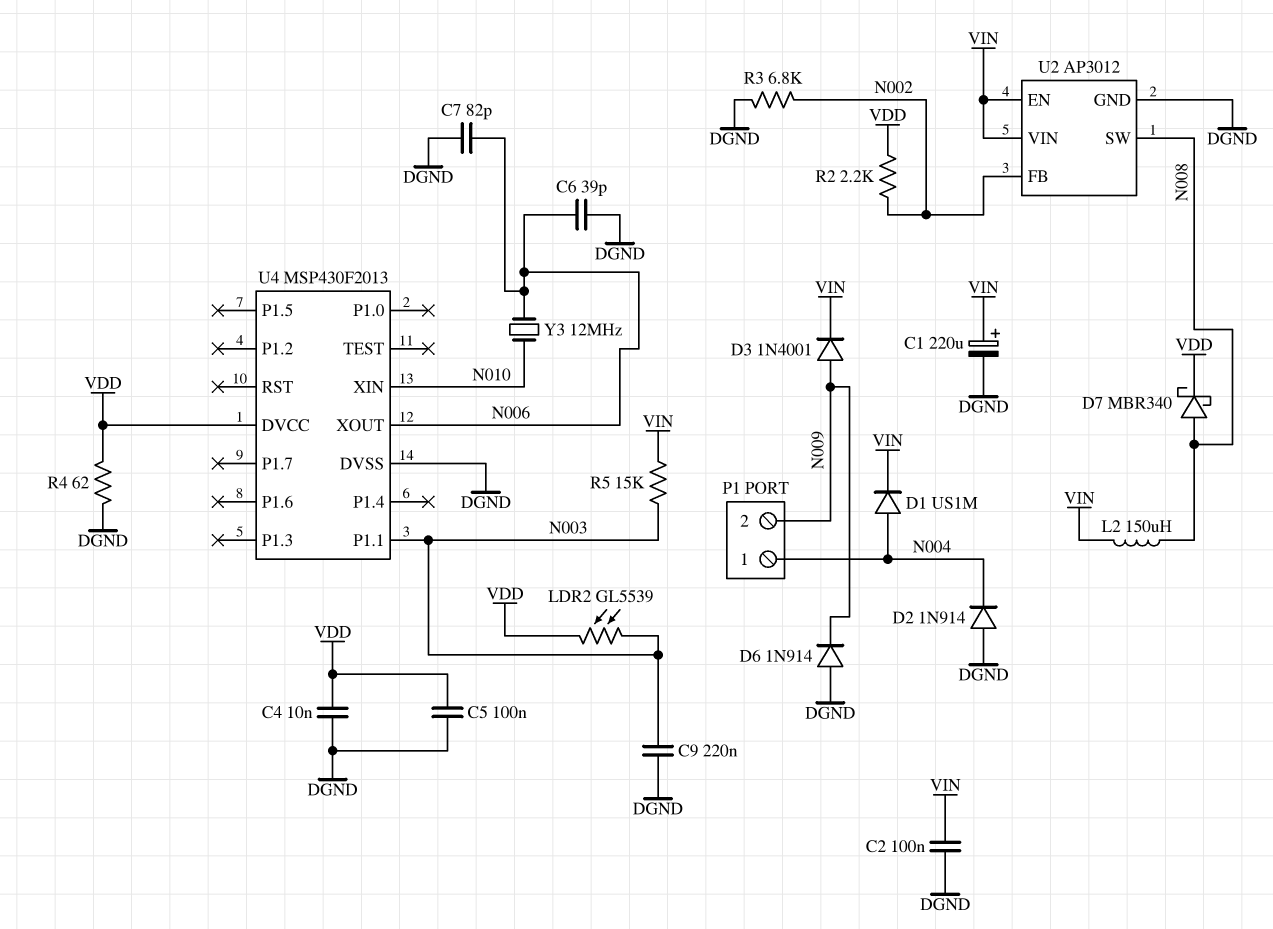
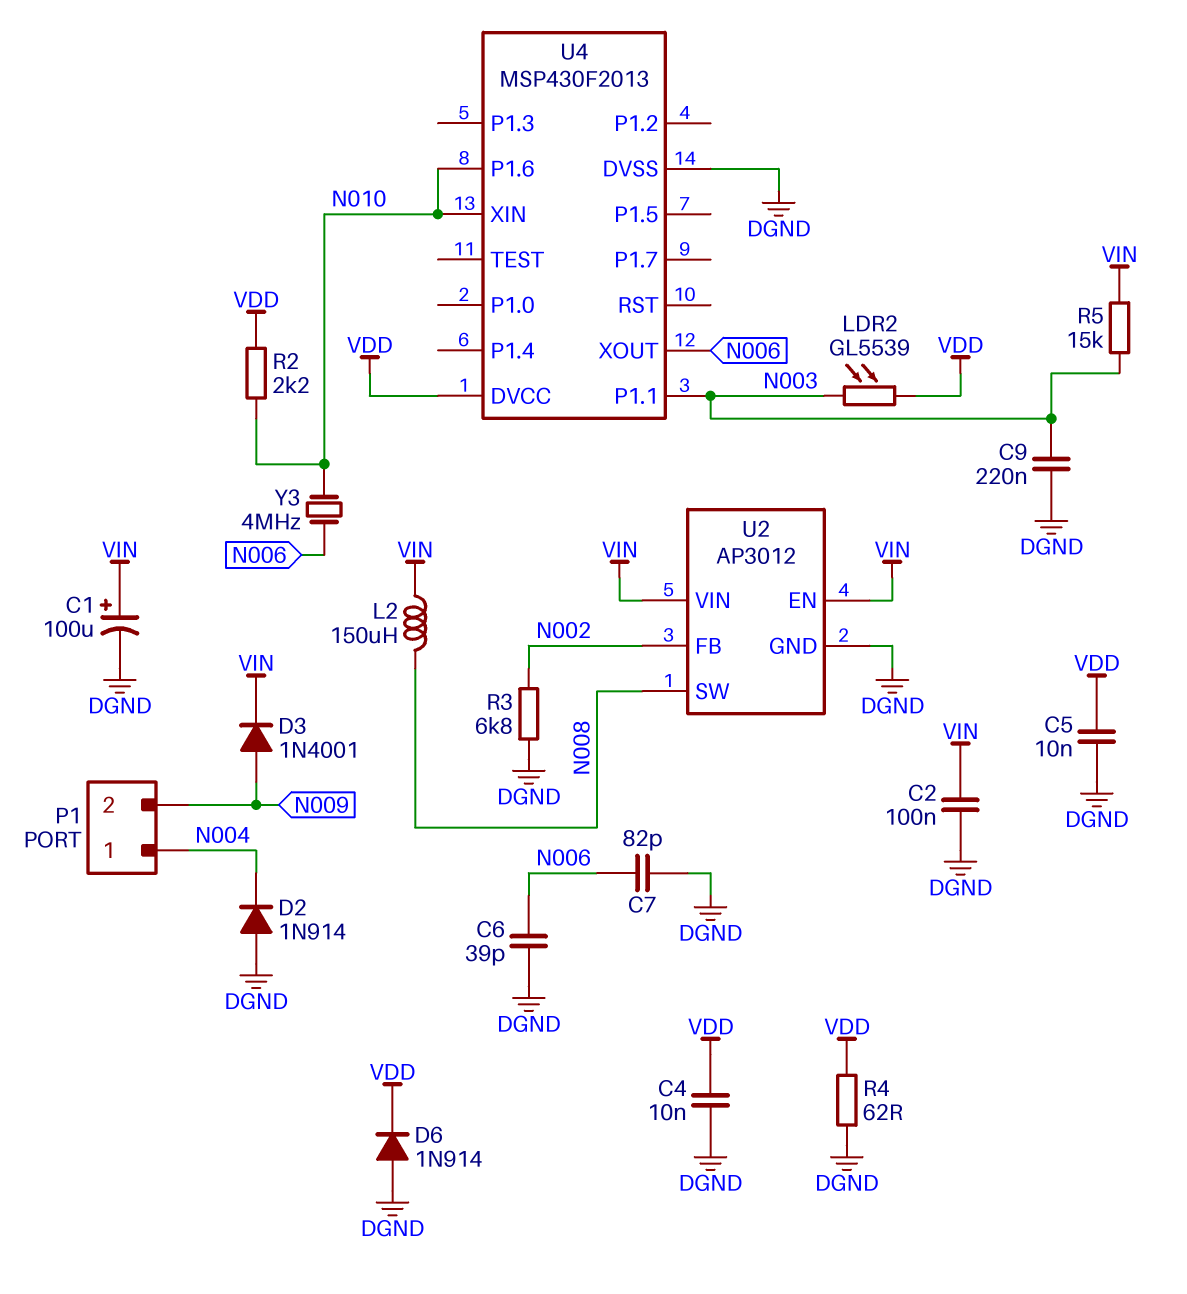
C1: 220uF (plus VIN, minus DGND) -> 100uF (plus VIN, minus DGND)
C5: 100nF (DGND, VDD) -> 10nF (DGND, VDD)
D1: diode US1M (A N004, K VIN) -> none
D6: diode 1N914 (A DGND, K N009) -> diode 1N914 (A DGND, K VDD)
D7: schottky MBR340 (A N008, K VDD) -> none
R2: 2.2k (N002, VDD) -> 2.2k (N010, VDD)
U4 pin P1.6: none -> N010
Y3: 12MHz (N006, N010) -> 4MHz (N006, N010)

